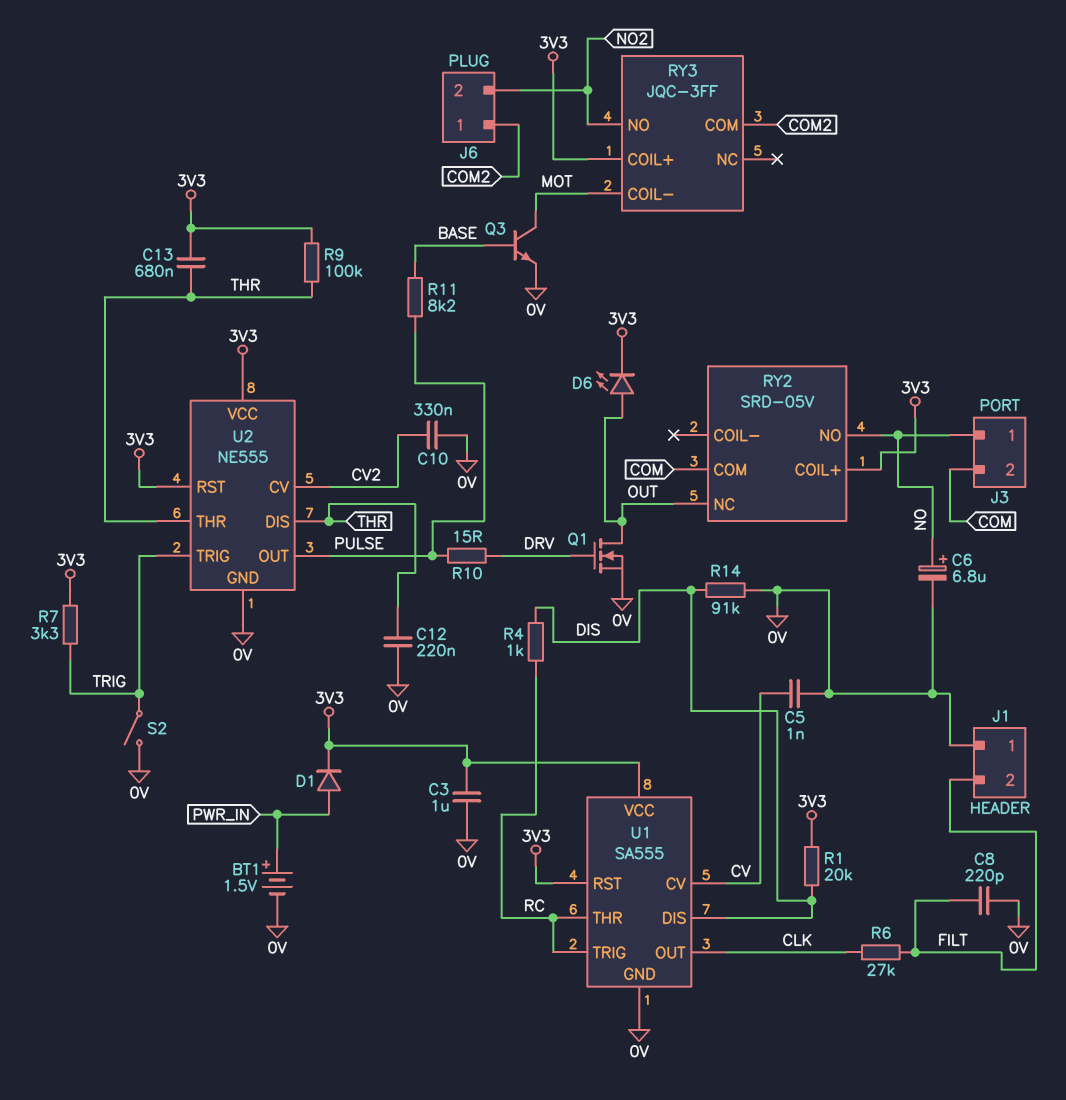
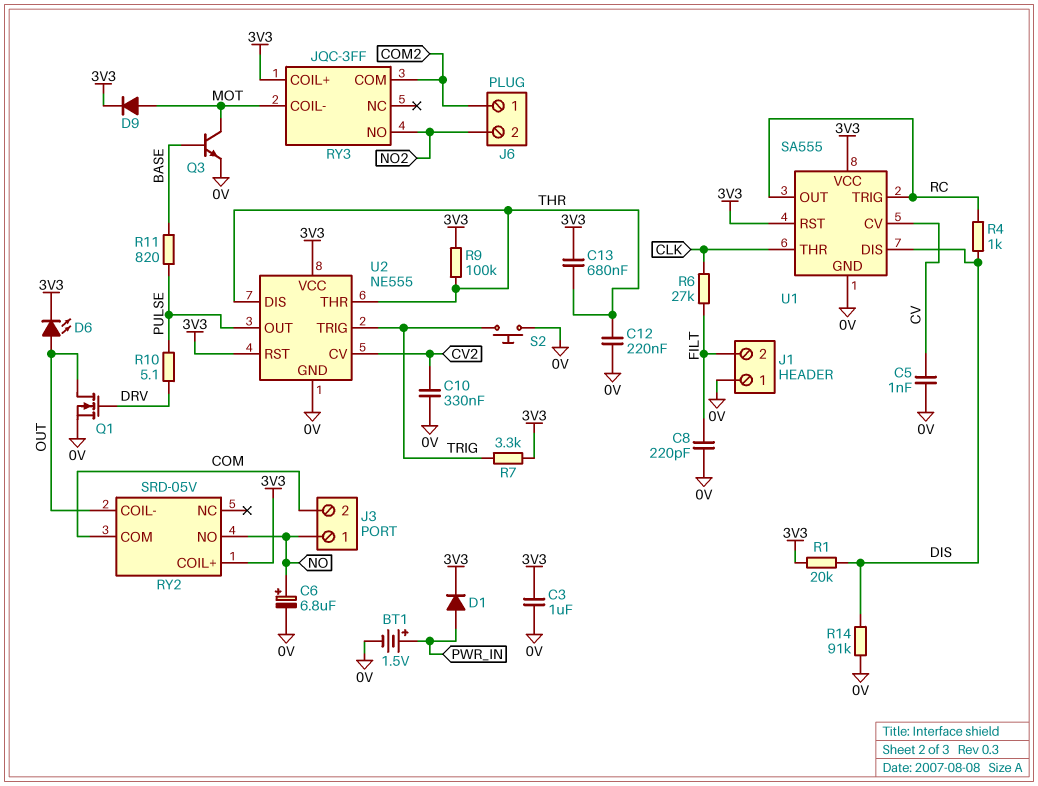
D9: none -> diode (A MOT, K 3V3)
R10: 15 (DRV, PULSE) -> 5.1 (DRV, PULSE)
R11: 8.2k (BASE, PULSE) -> 820 (BASE, PULSE)
RY2 pin COIL-: none -> OUT
RY2 pin NC: OUT -> none
S2: switch (0V, TRIG) -> button (0V, TRIG)
U1 pin OUT: CLK -> RC
U1 pin THR: RC -> CLK

